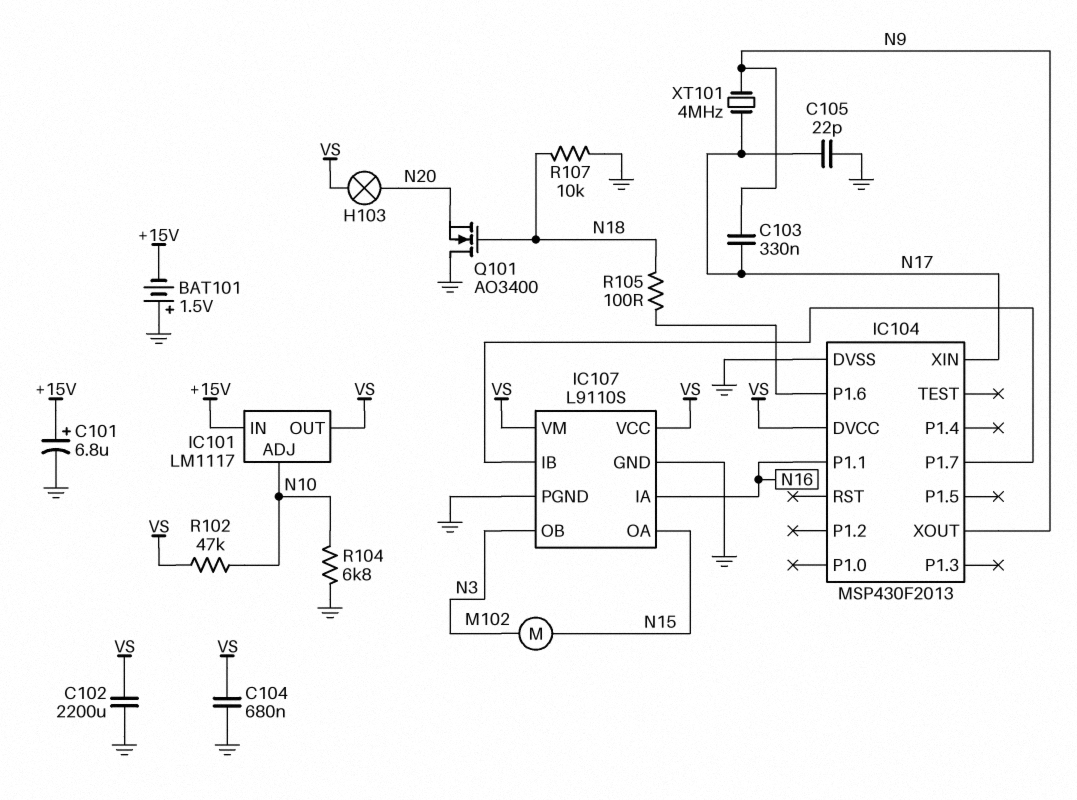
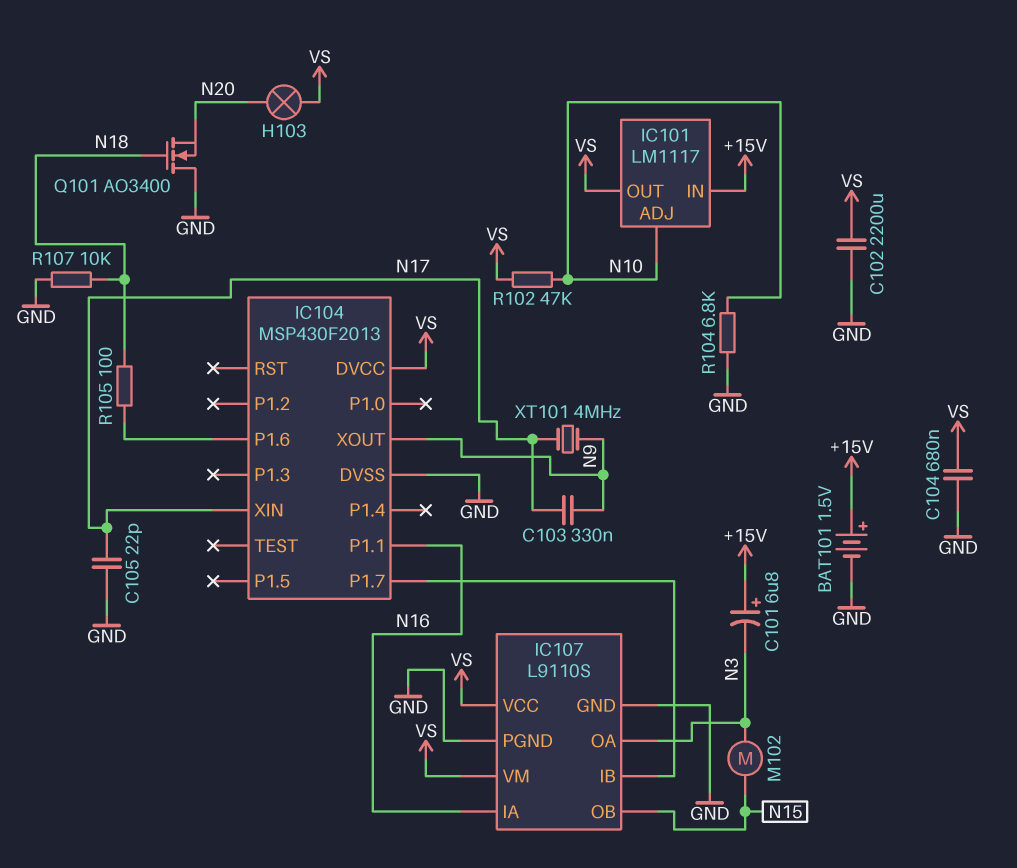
BAT101: 1.5V (plus GND, minus +15V) -> 1.5V (plus +15V, minus GND)
C101: 6.8uF (plus +15V, minus GND) -> 6.8uF (plus +15V, minus N3)
IC107 pin OA: N15 -> N3
IC107 pin OB: N3 -> N15

